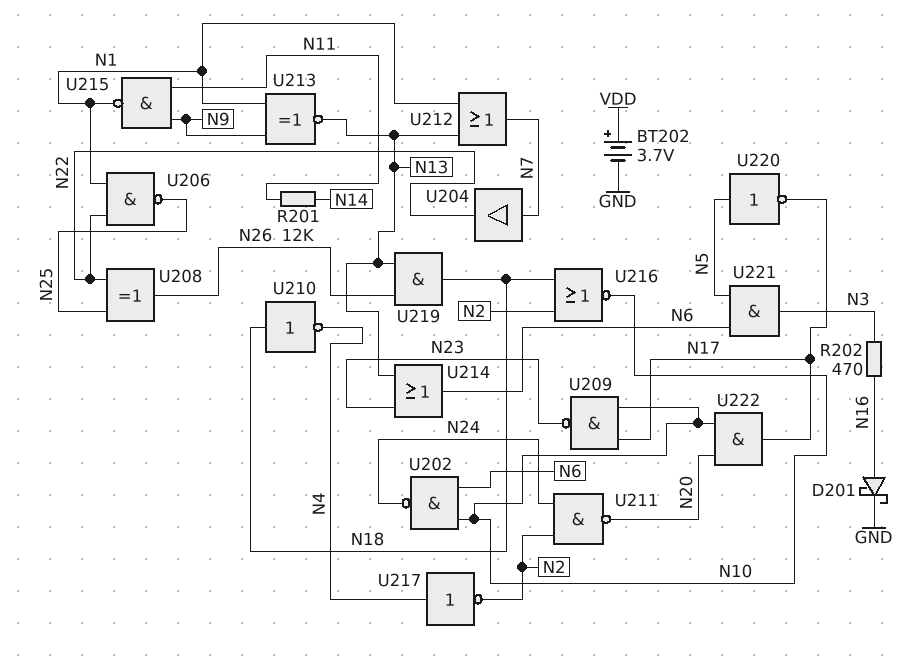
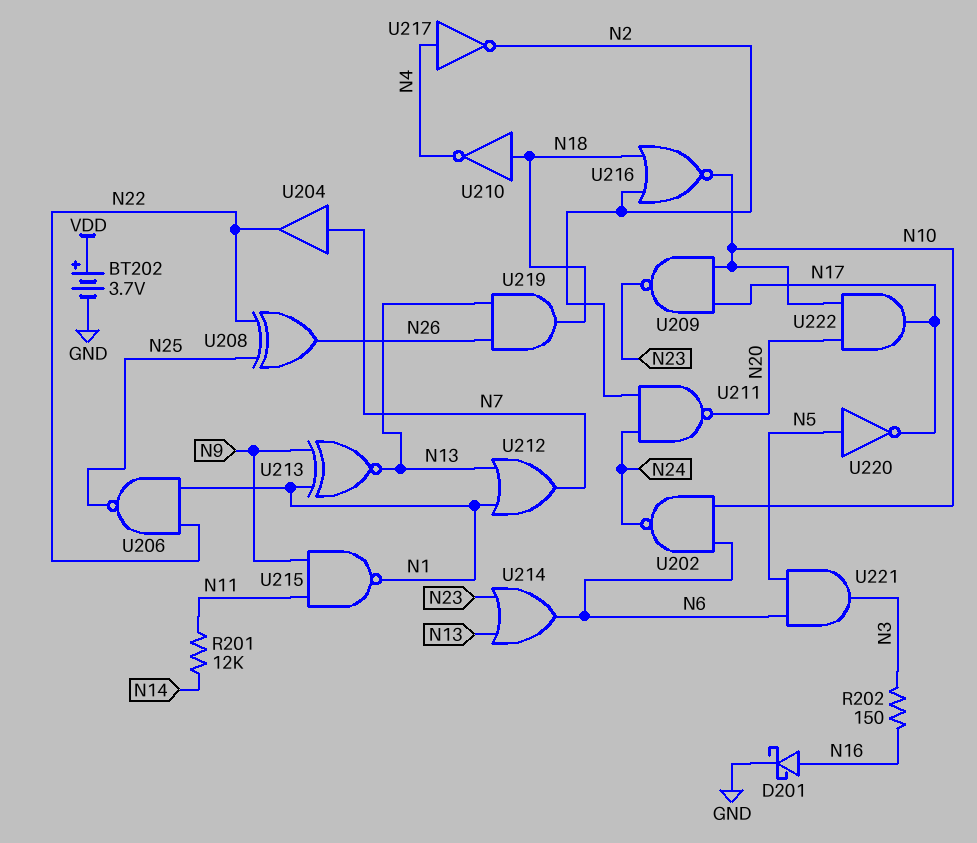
R202: 470 (N3, N16) -> 150 (N3, N16)

